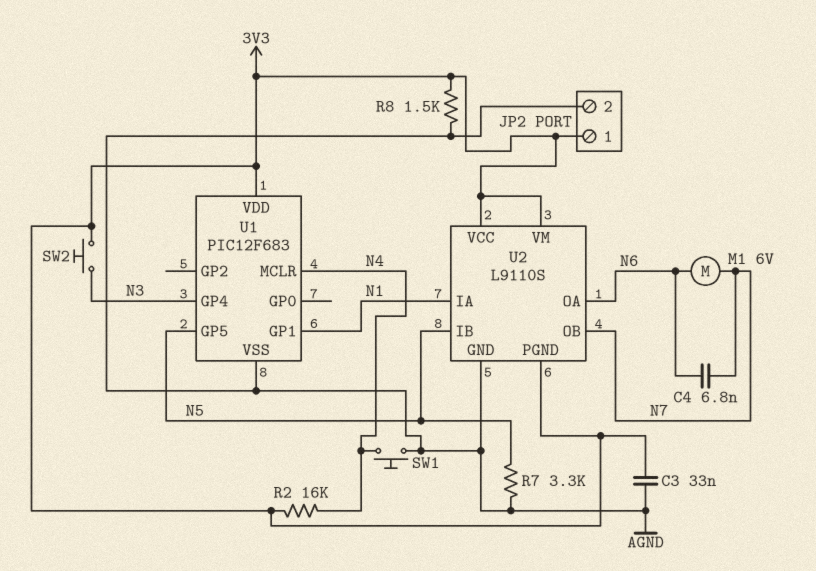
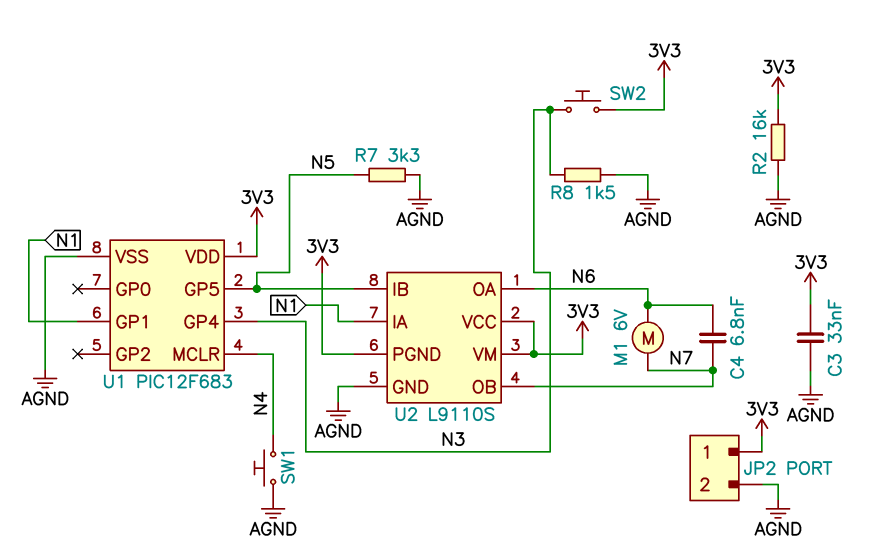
R2: 16k (3V3, N4) -> 16k (3V3, AGND)
R8: 1.5k (3V3, AGND) -> 1.5k (AGND, N3)

